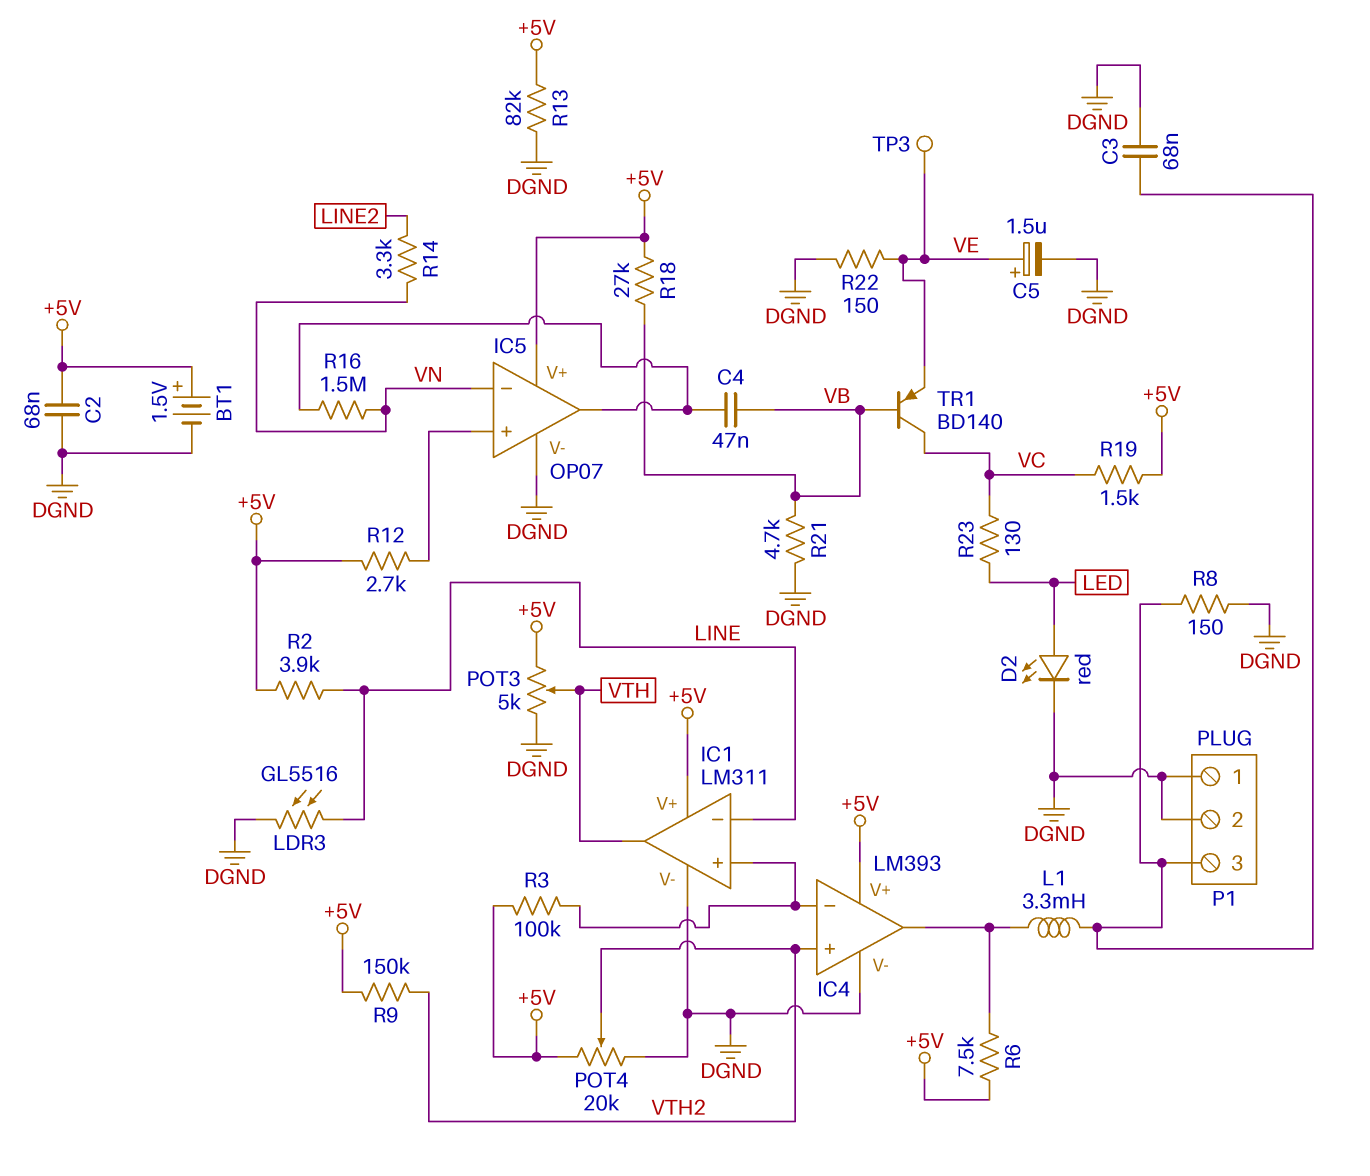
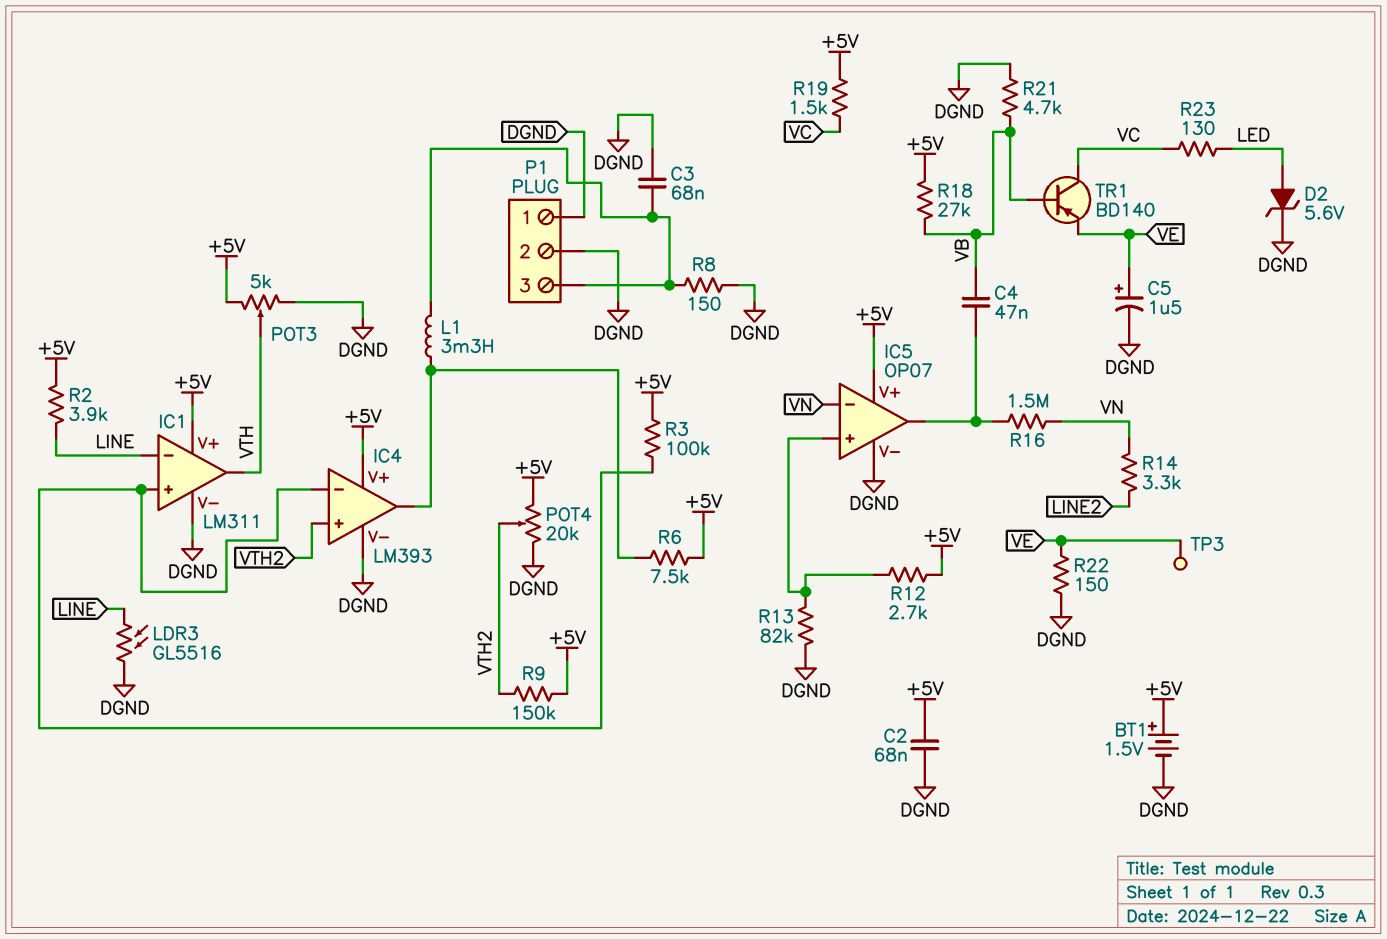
D2: LED red (A LED, K DGND) -> zener 5.6V (A LED, K DGND)
R13: 82k (+5V, DGND) -> 82k (DGND, IC5/in+)

